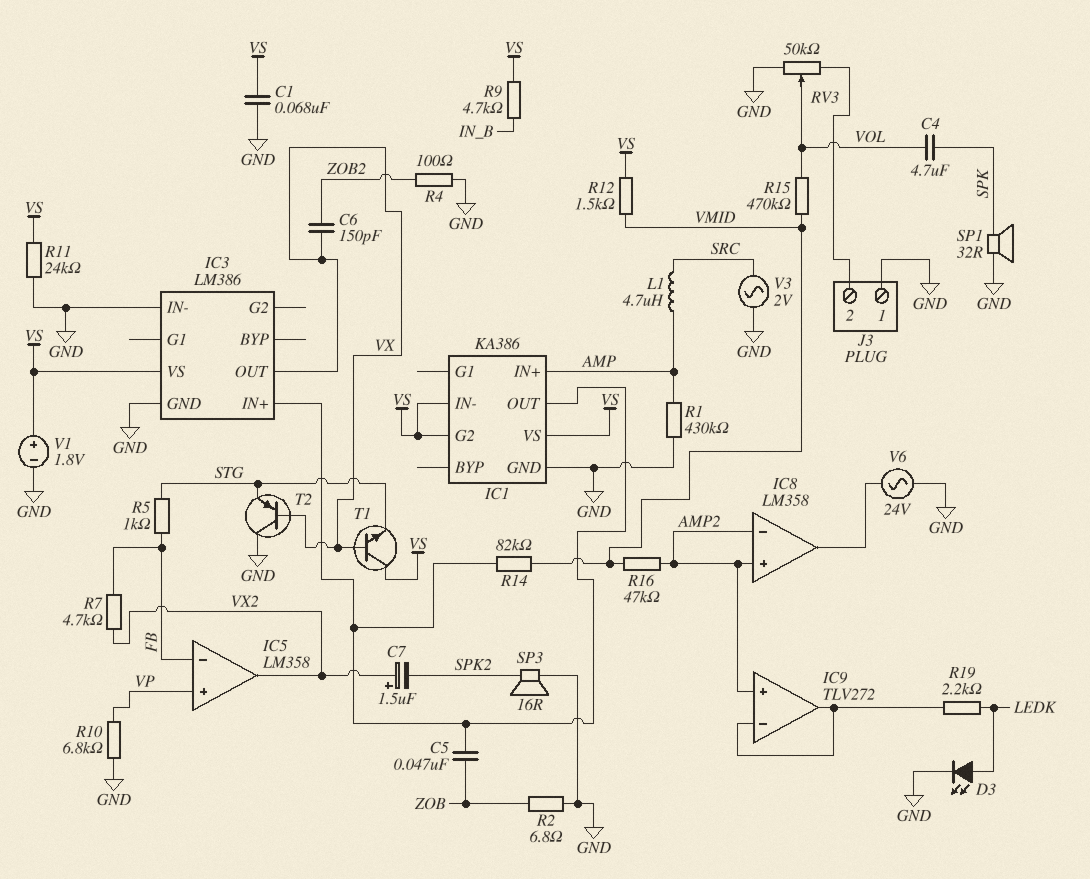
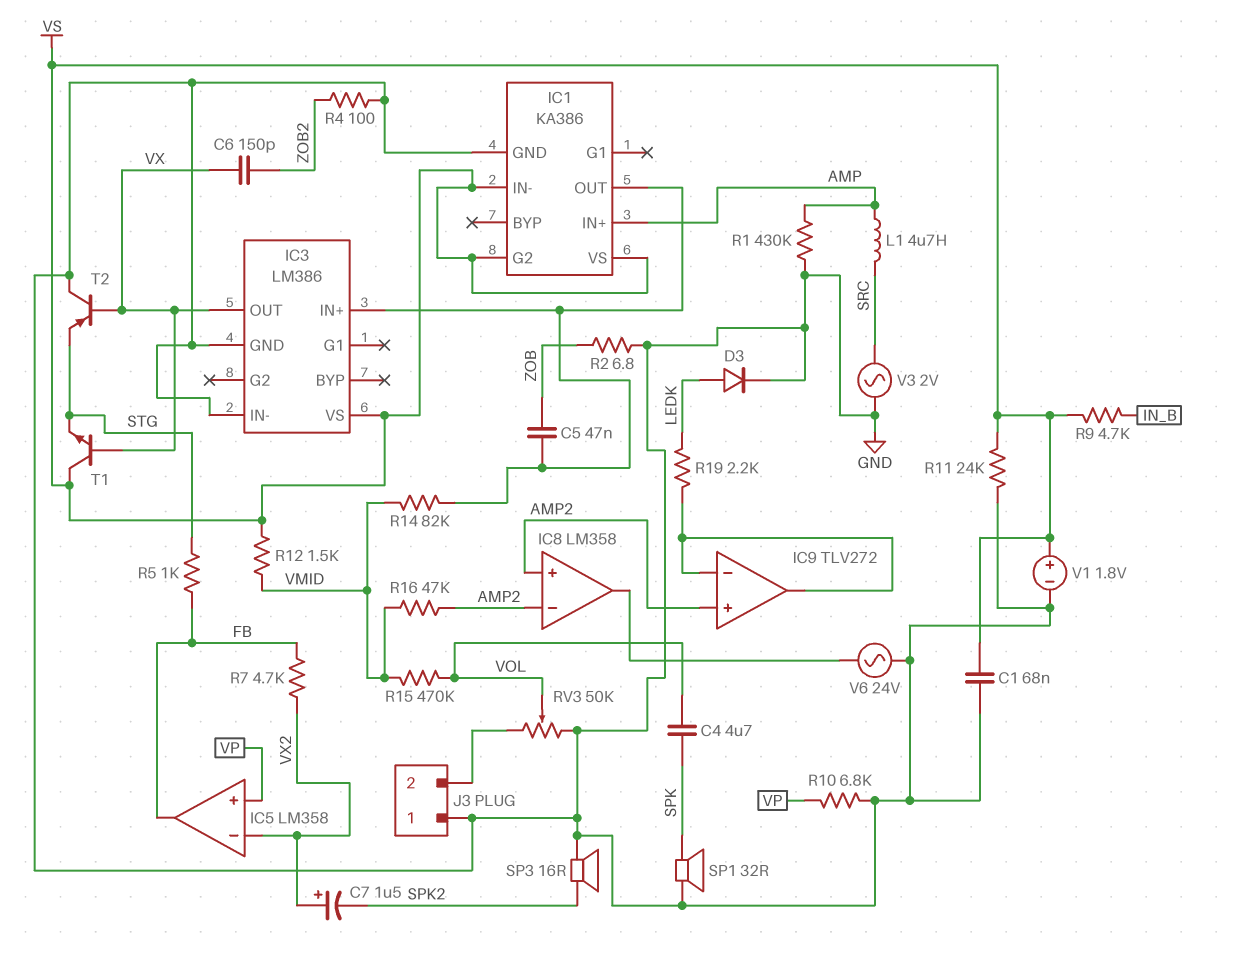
D3: LED (A LEDK, K GND) -> diode (A LEDK, K GND)
IC5 pin in-: FB -> VX2
IC5 pin out: VX2 -> FB

